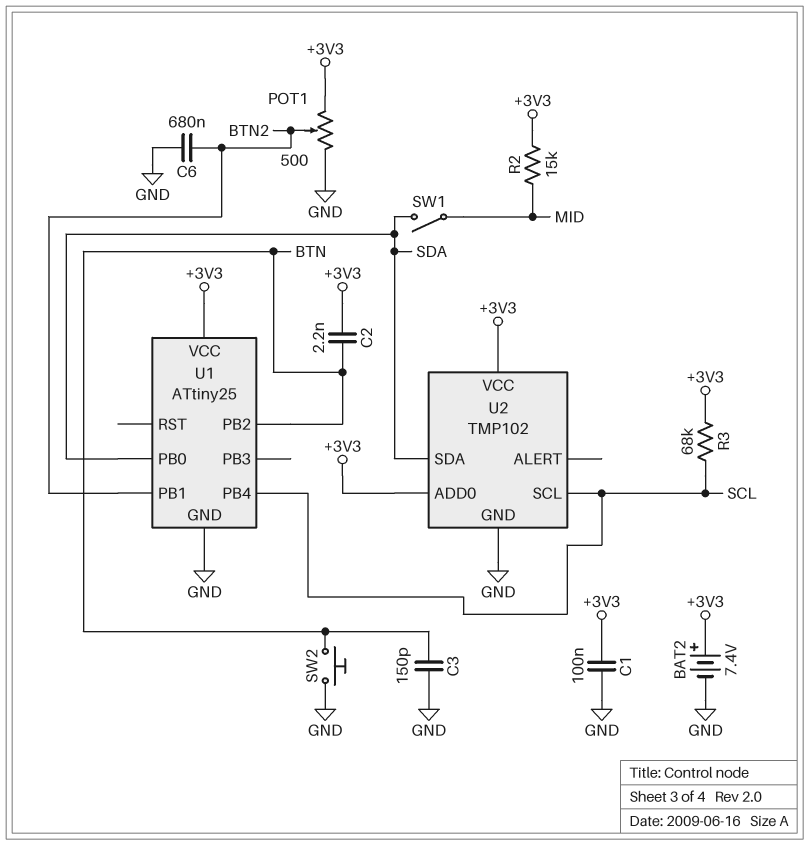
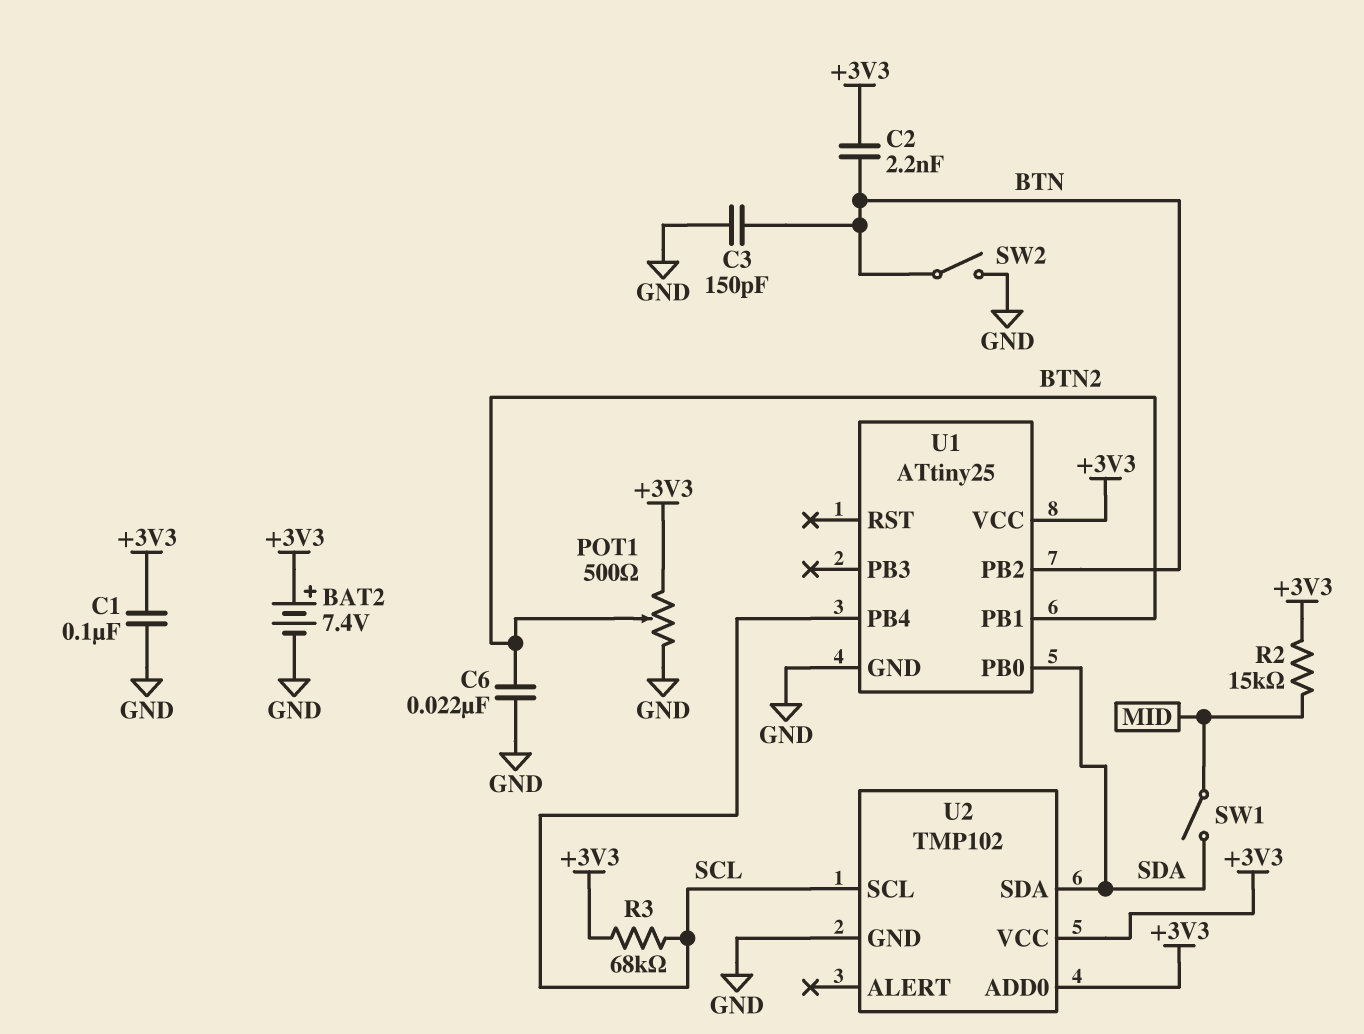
C6: 680nF (BTN2, GND) -> 22nF (BTN2, GND)
SW2: button (BTN, GND) -> switch (BTN, GND)

